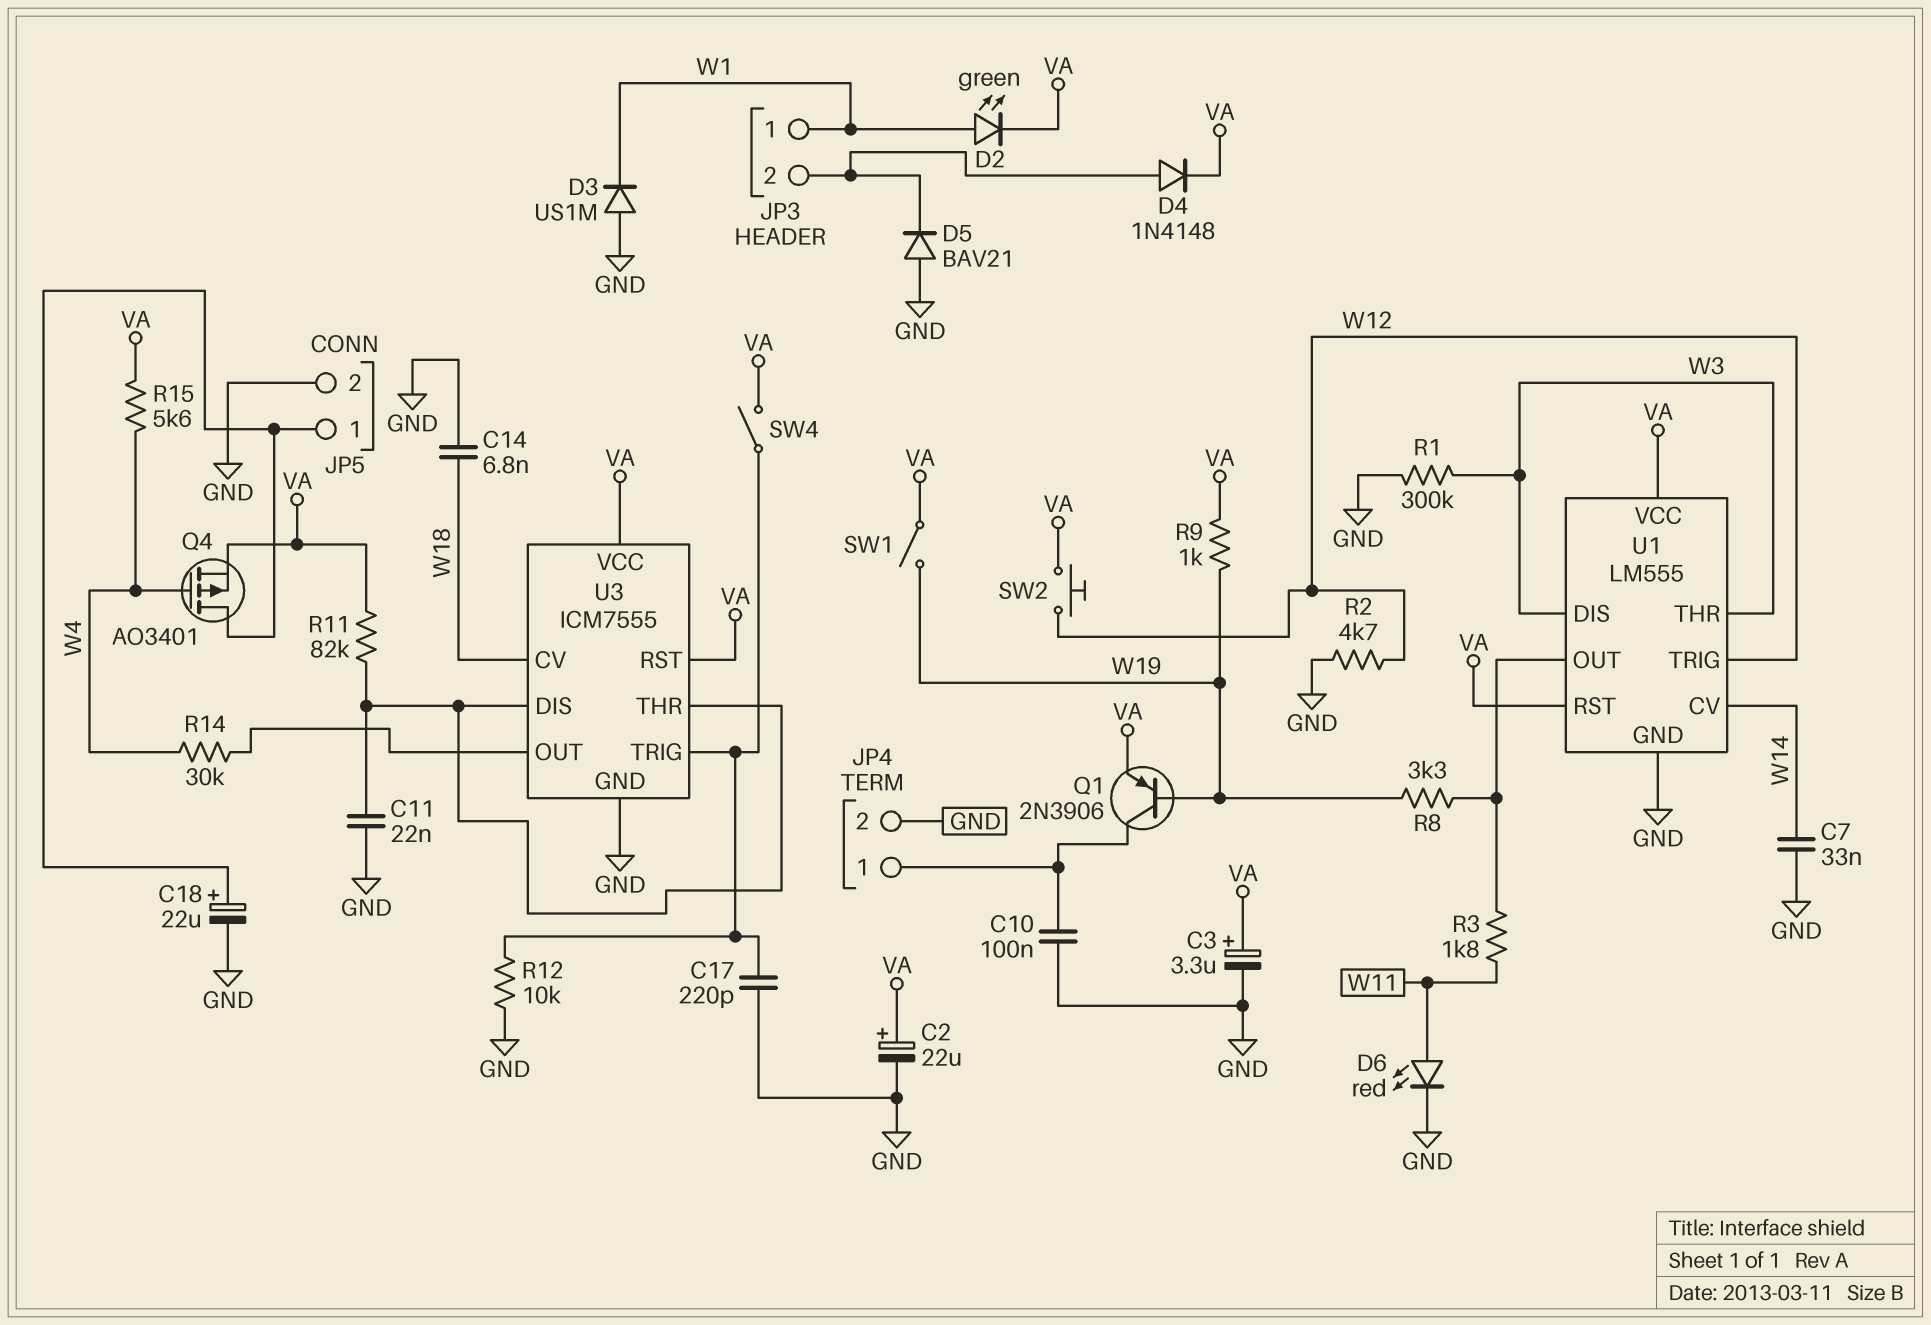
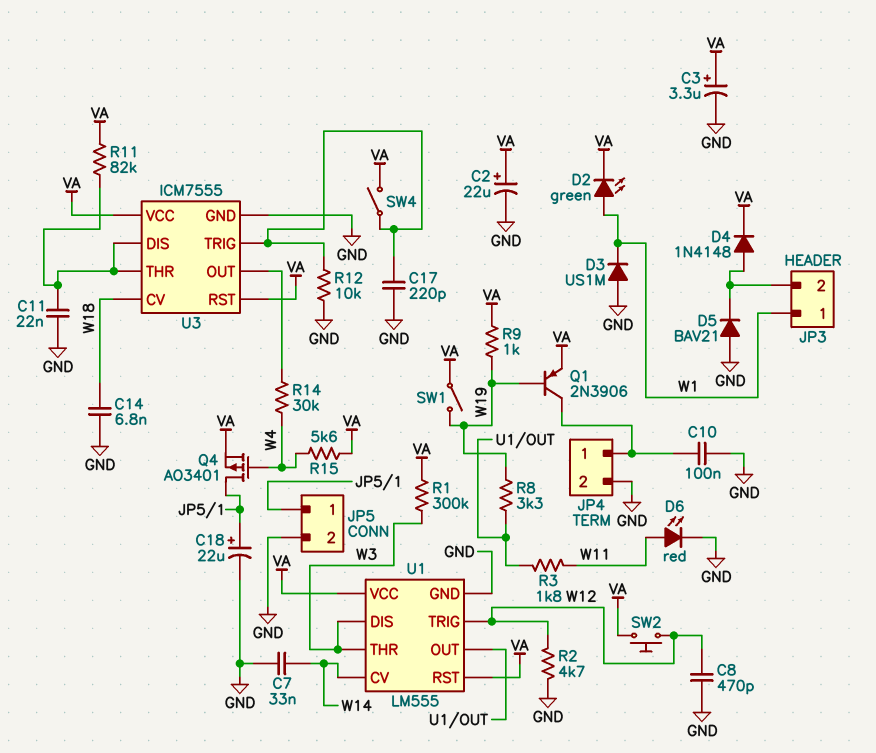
C8: none -> 470pF (GND, W12)
R1: 300k (GND, W3) -> 300k (VA, W3)

